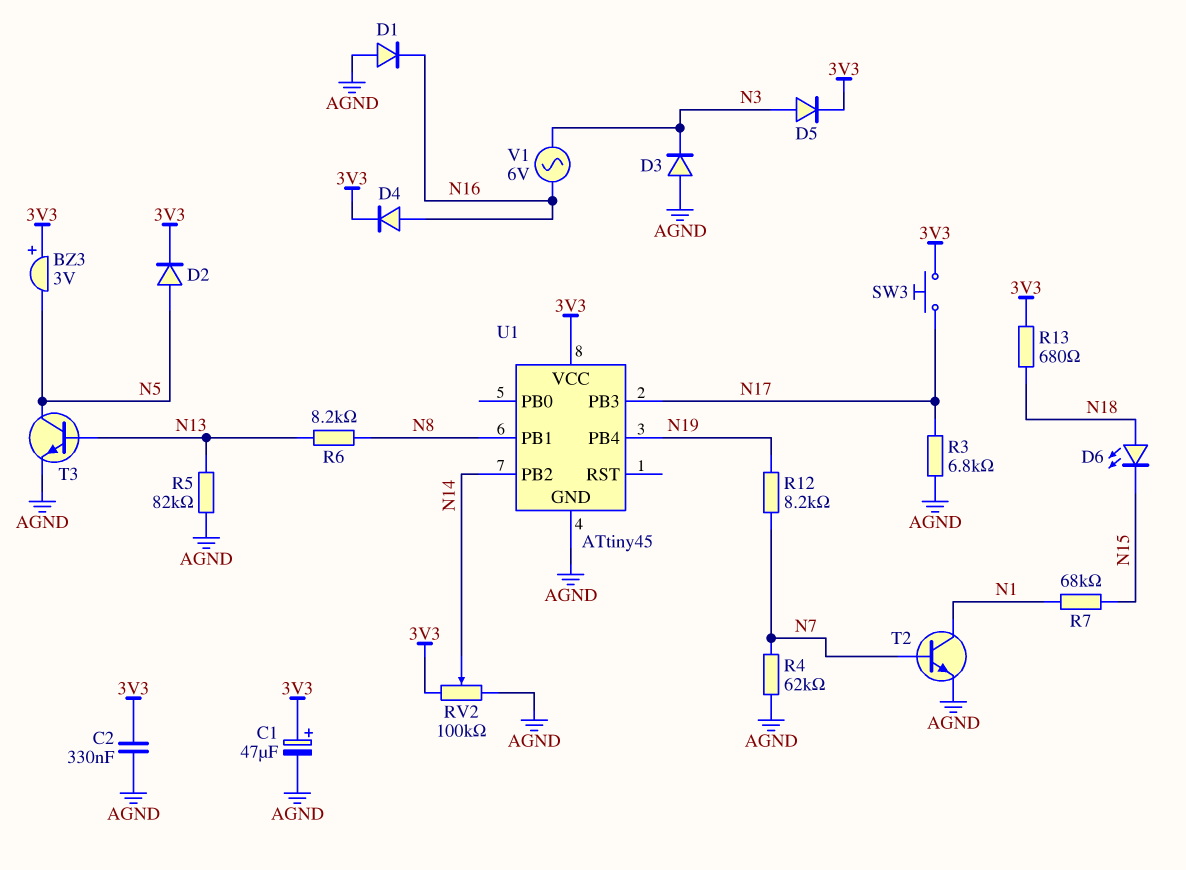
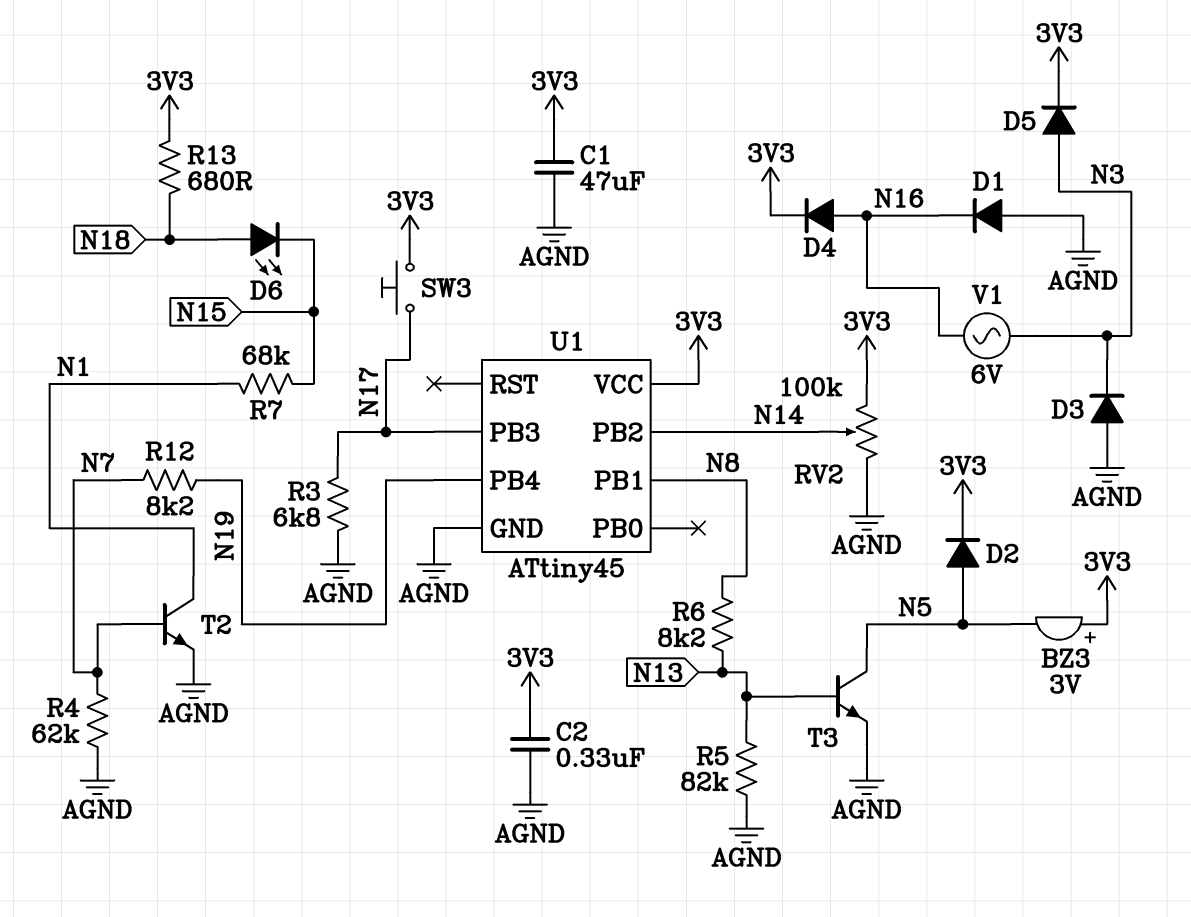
C1: 47uF (plus 3V3, minus AGND) -> 47uF (3V3, AGND)

